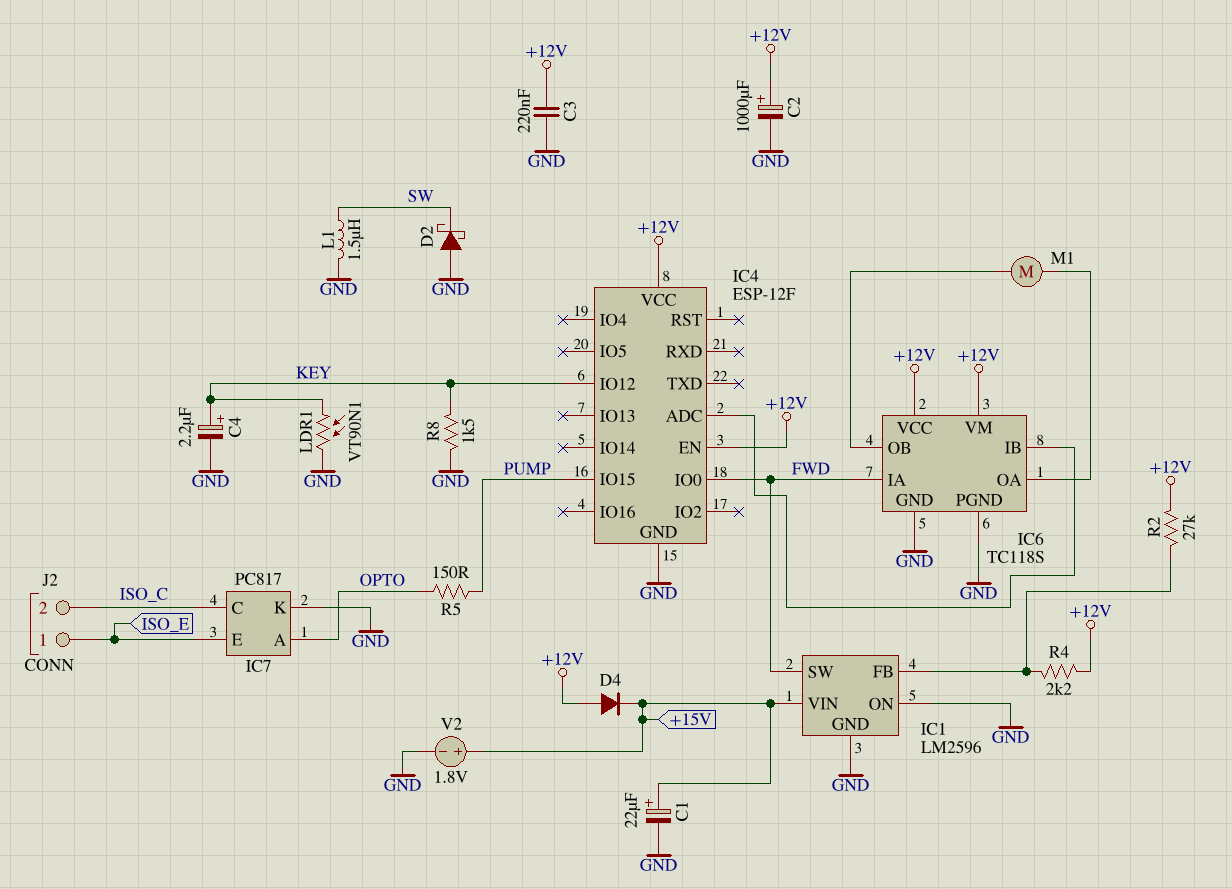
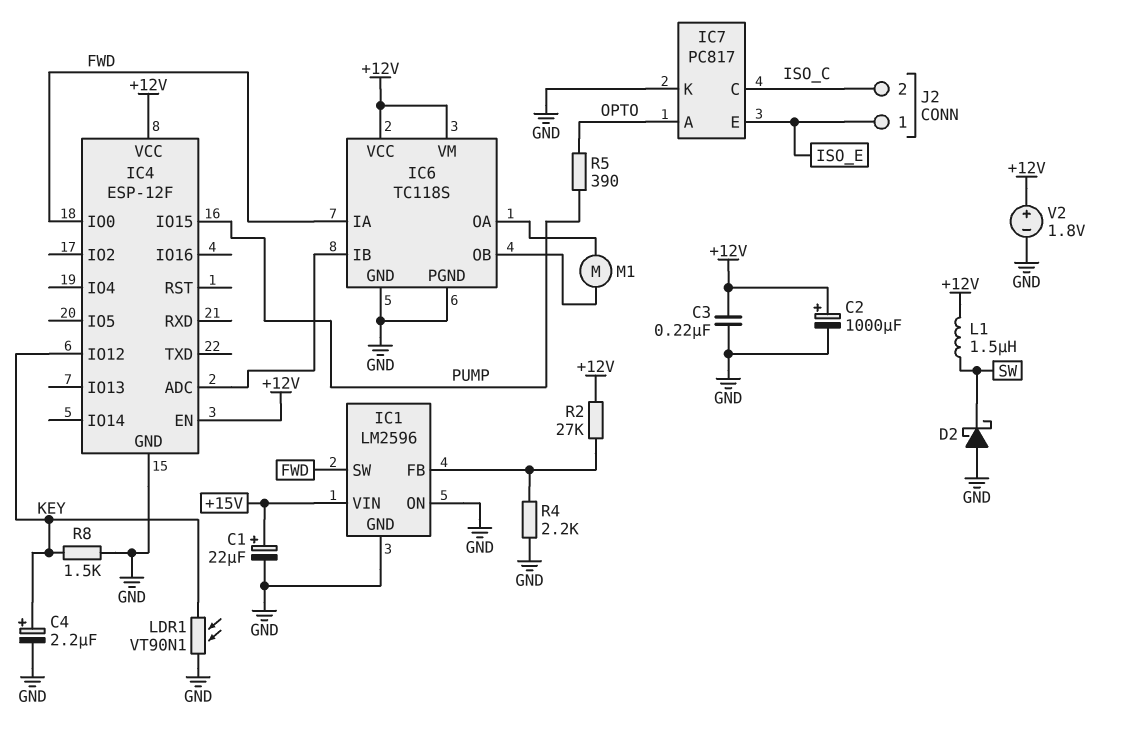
D4: diode (A +12V, K +15V) -> none
L1: 1.5uH (GND, SW) -> 1.5uH (+12V, SW)
R4: 2.2k (+12V, IC1/FB) -> 2.2k (GND, IC1/FB)
R5: 150 (OPTO, PUMP) -> 390 (OPTO, PUMP)
V2: 1.8V (plus +15V, minus GND) -> 1.8V (plus +12V, minus GND)

